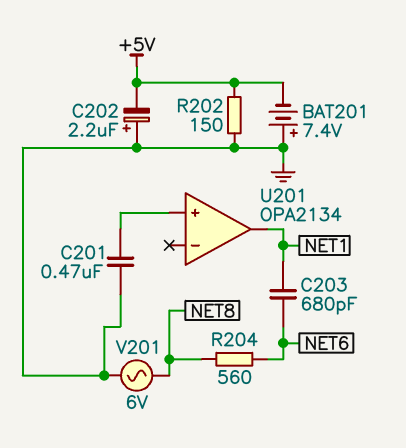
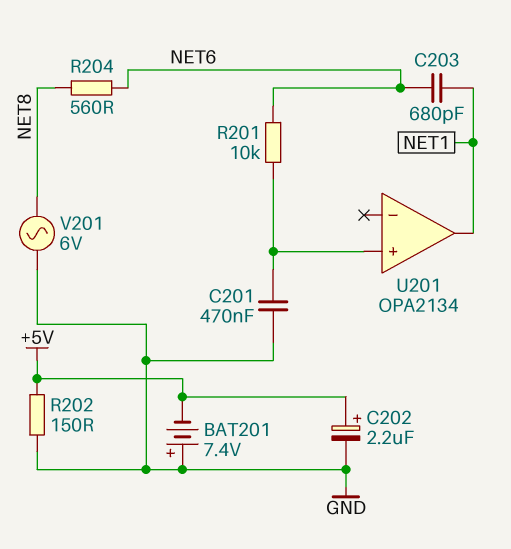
C202: 2.2uF (plus GND, minus +5V) -> 2.2uF (plus +5V, minus GND)
R201: none -> 10k (NET6, U201/in+)

